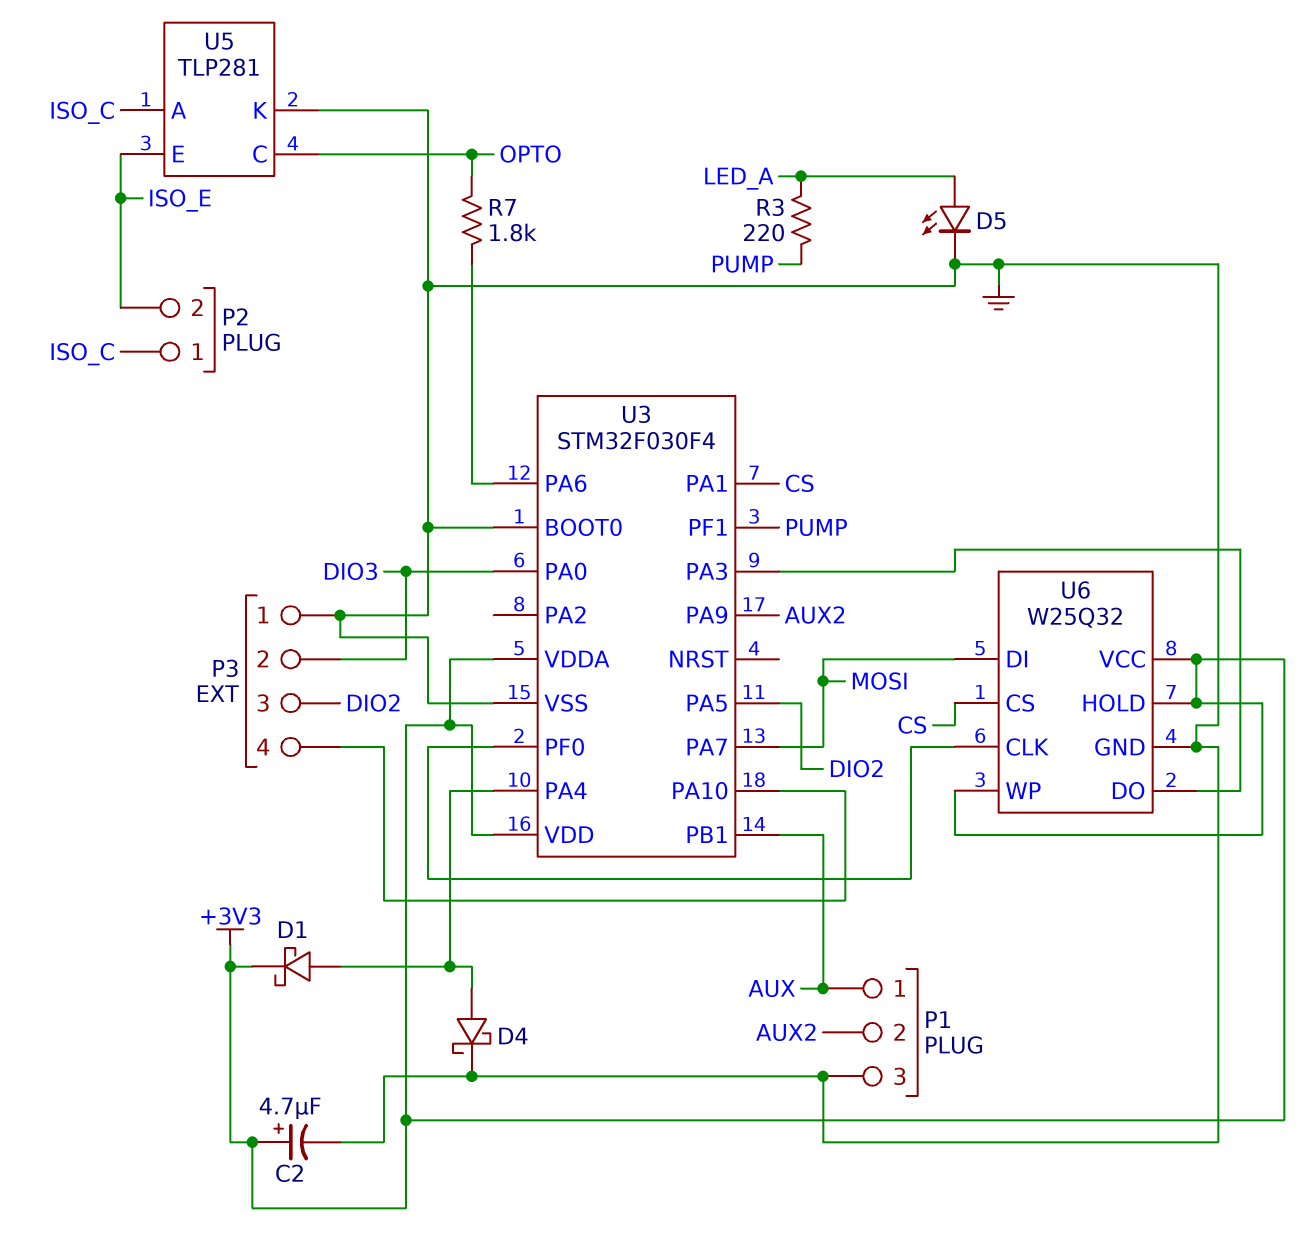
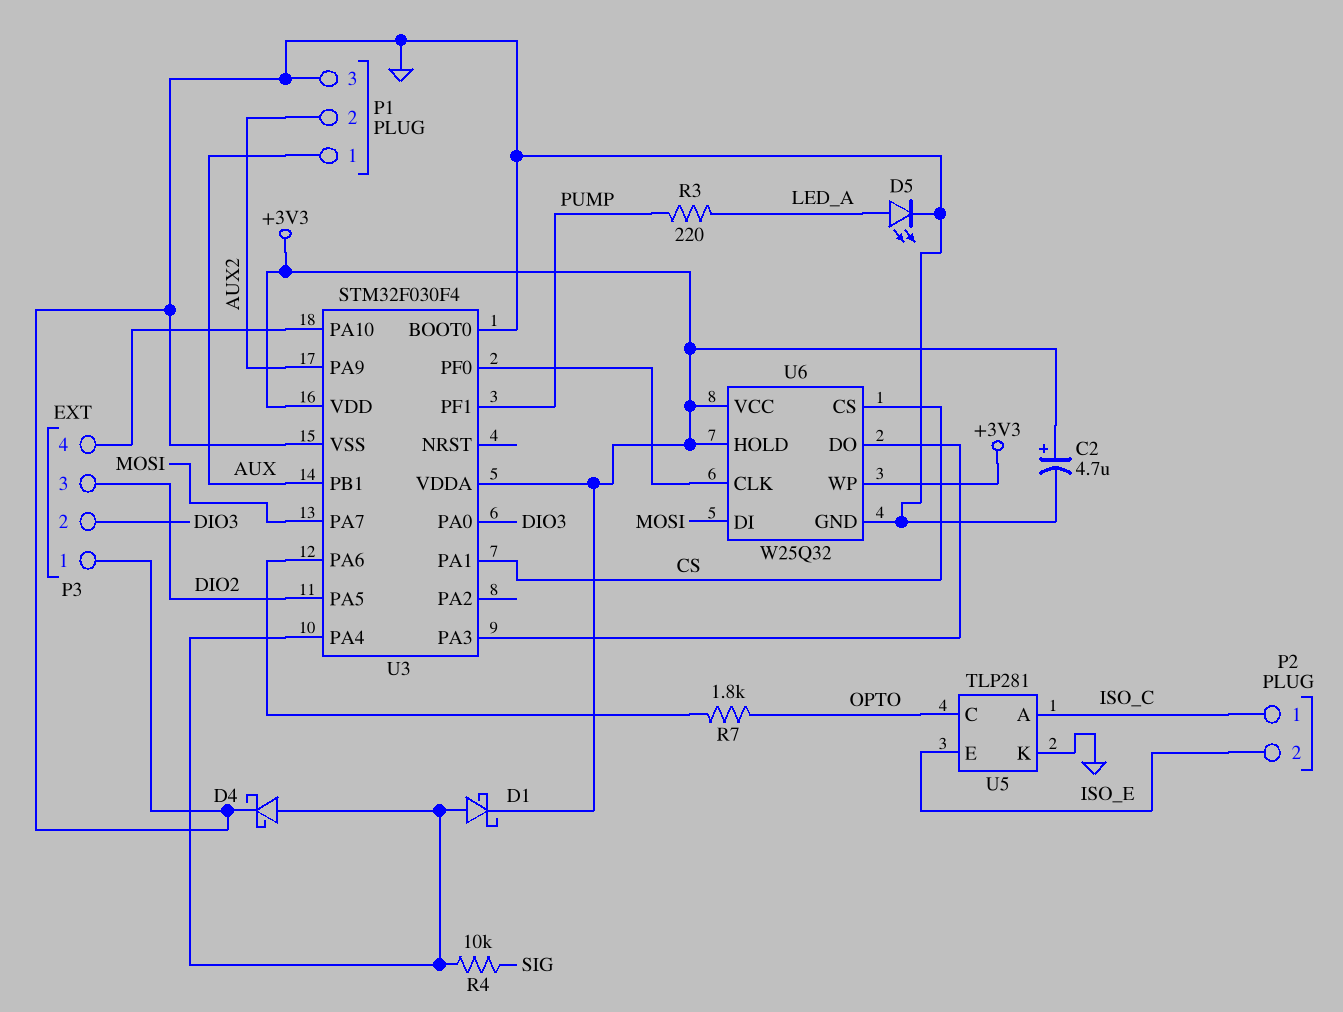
R4: none -> 10k (SIG, U3/PA4)

